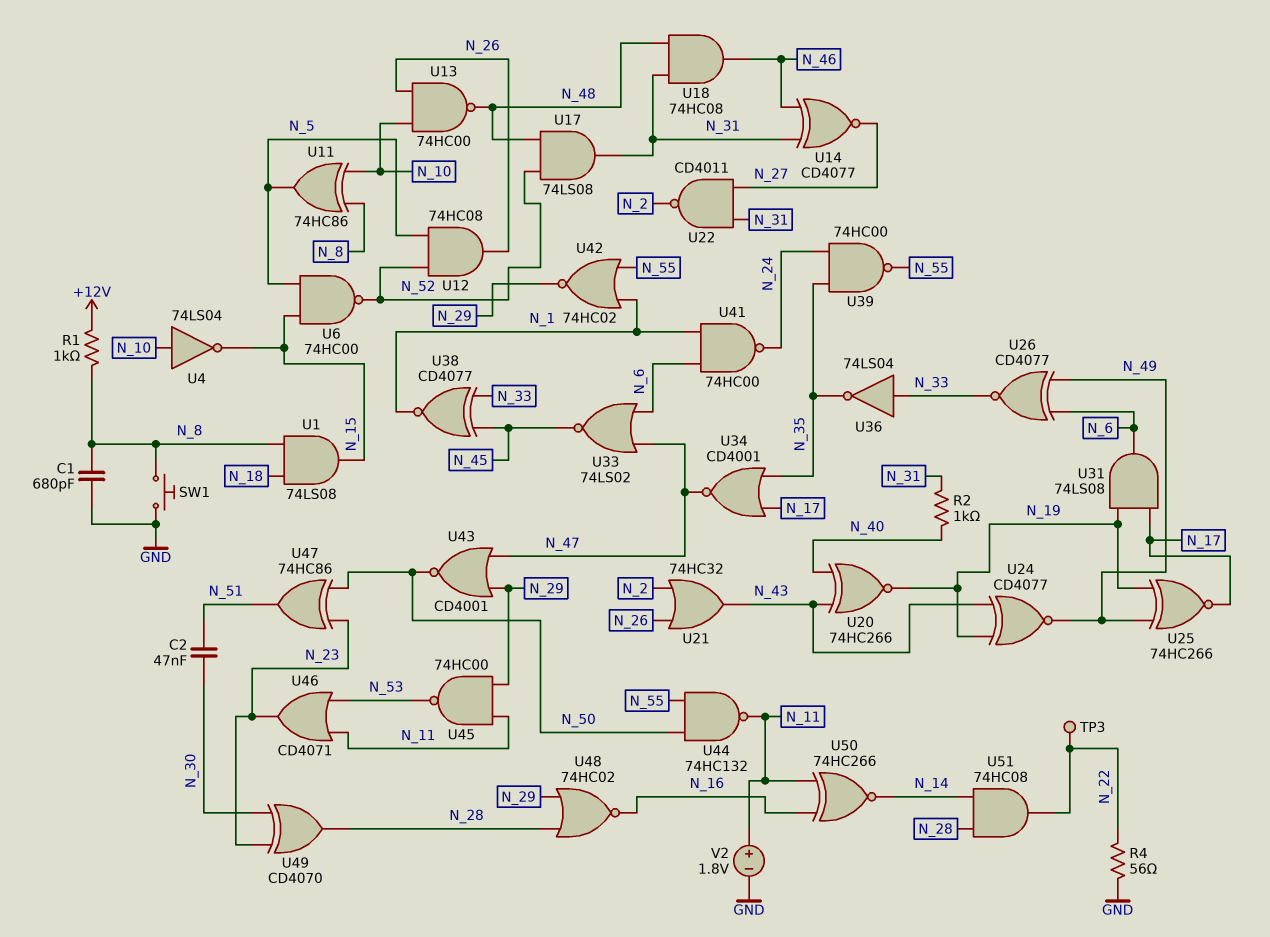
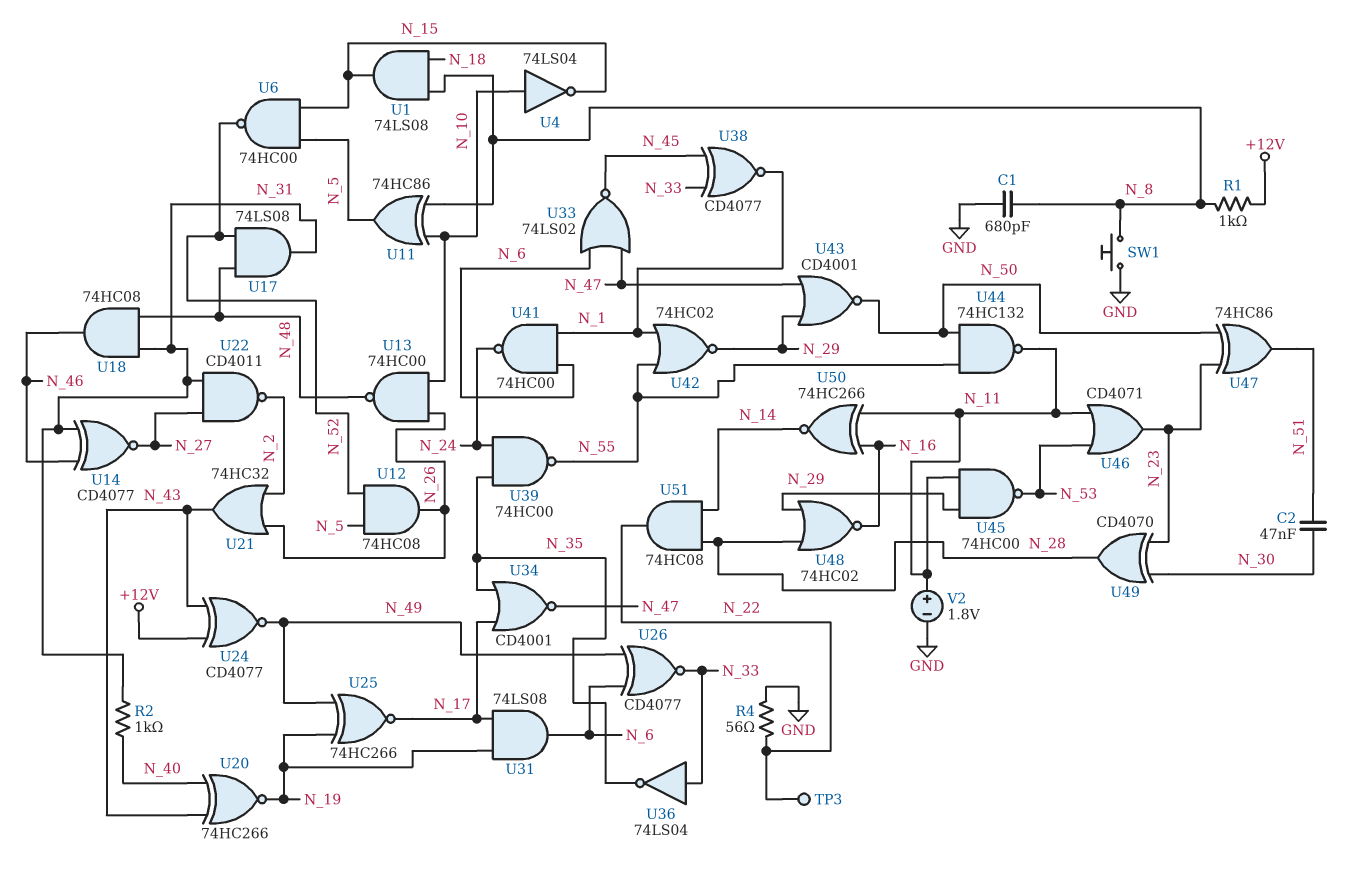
U24: XNOR CD4077 (in N_19, in N_43, out N_49) -> XNOR CD4077 (in +12V, in N_43, out N_49)

